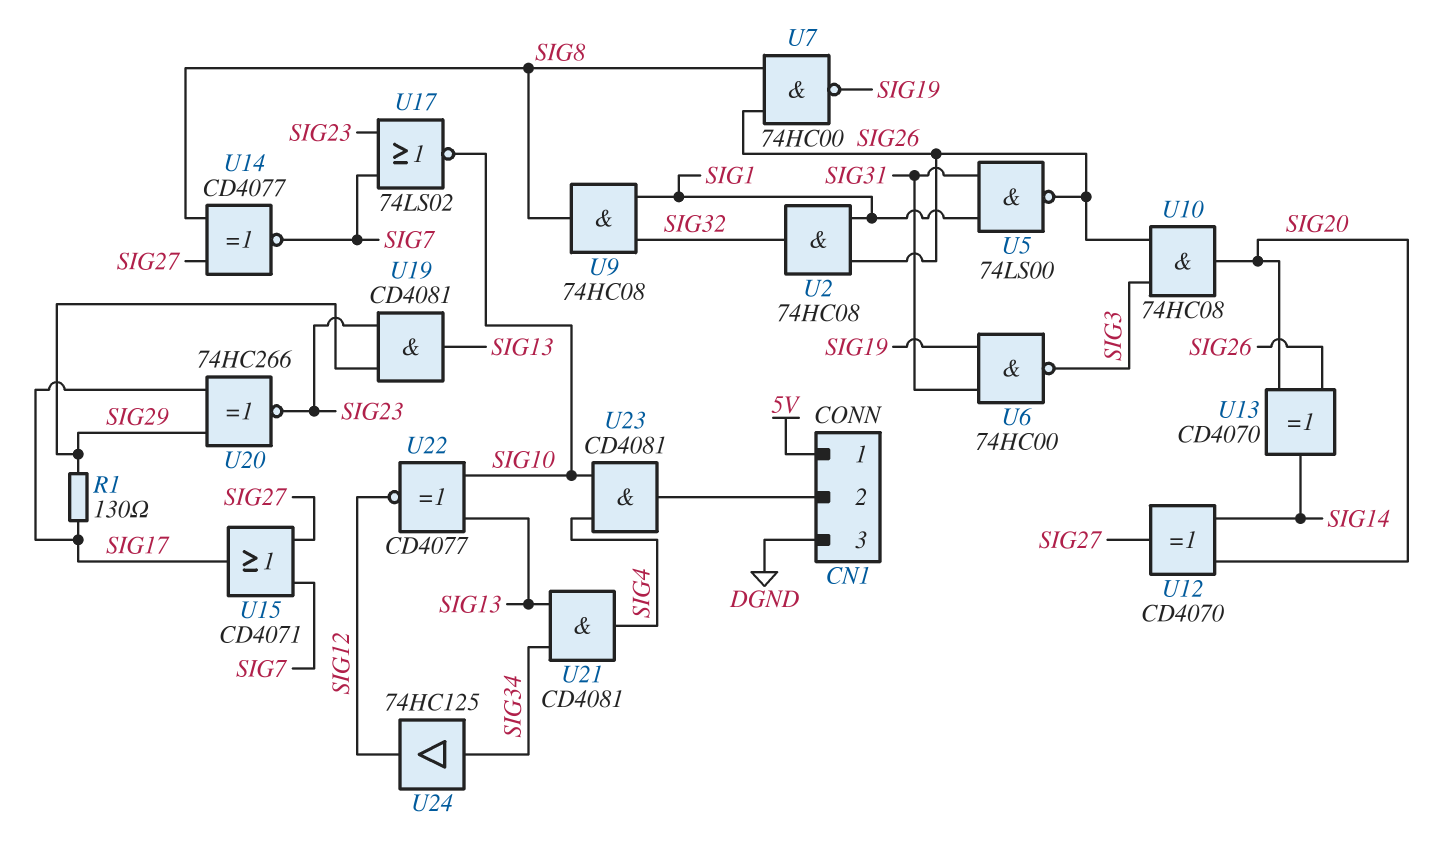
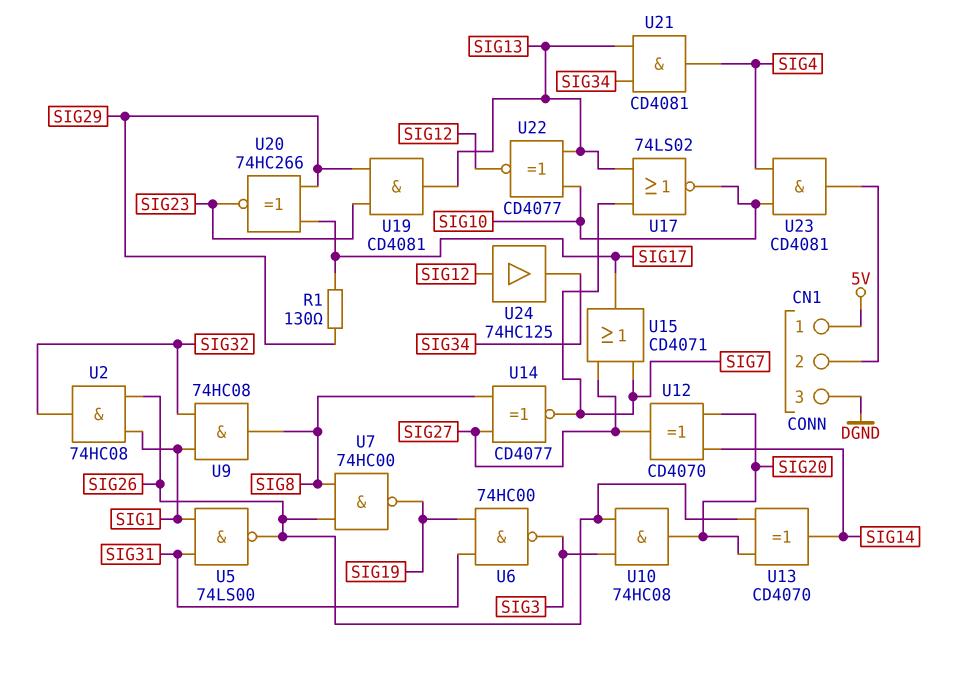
U17: NOR 74LS02 (in SIG7, in SIG23, out SIG10) -> NOR 74LS02 (in SIG7, in SIG13, out SIG10)
U24: buffer 74HC125 (in SIG34, out SIG12) -> buffer 74HC125 (in SIG12, out SIG34)

